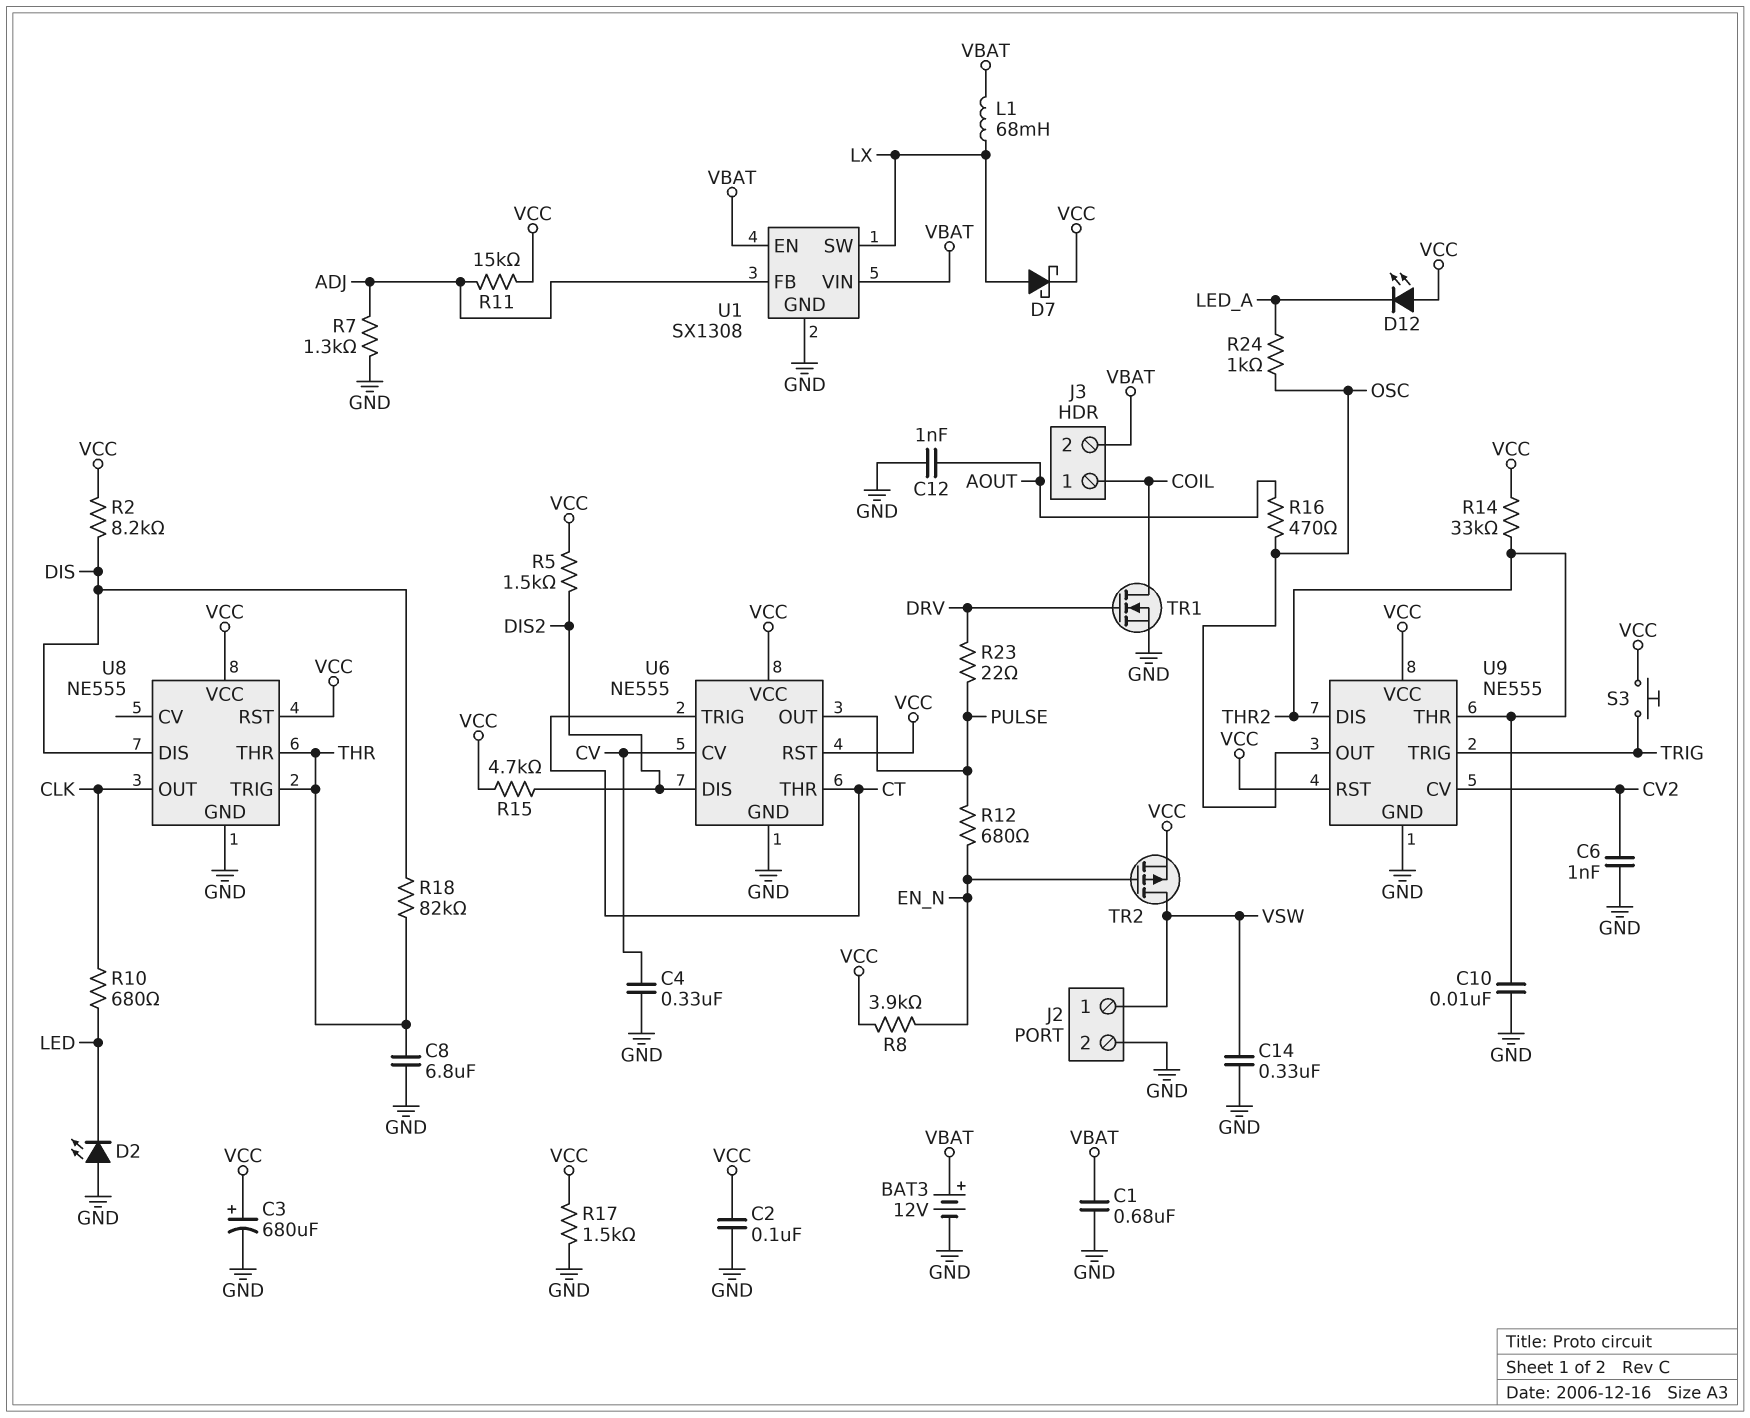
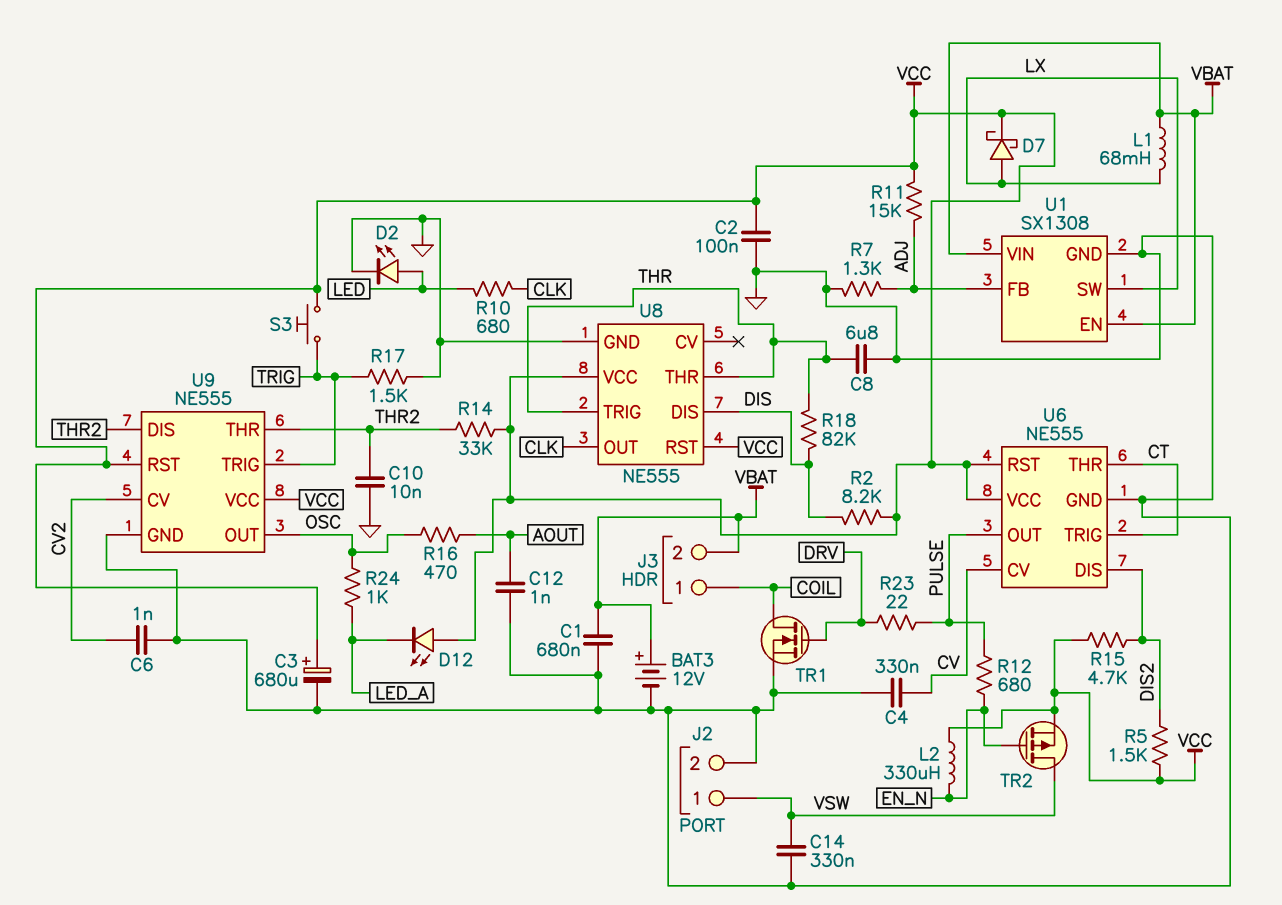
D2: LED (A GND, K LED) -> LED (A LED, K GND)
L2: none -> 330uH (EN_N, VCC)
R8: 3.9k (EN_N, VCC) -> none
R17: 1.5k (GND, VCC) -> 1.5k (GND, TRIG)

